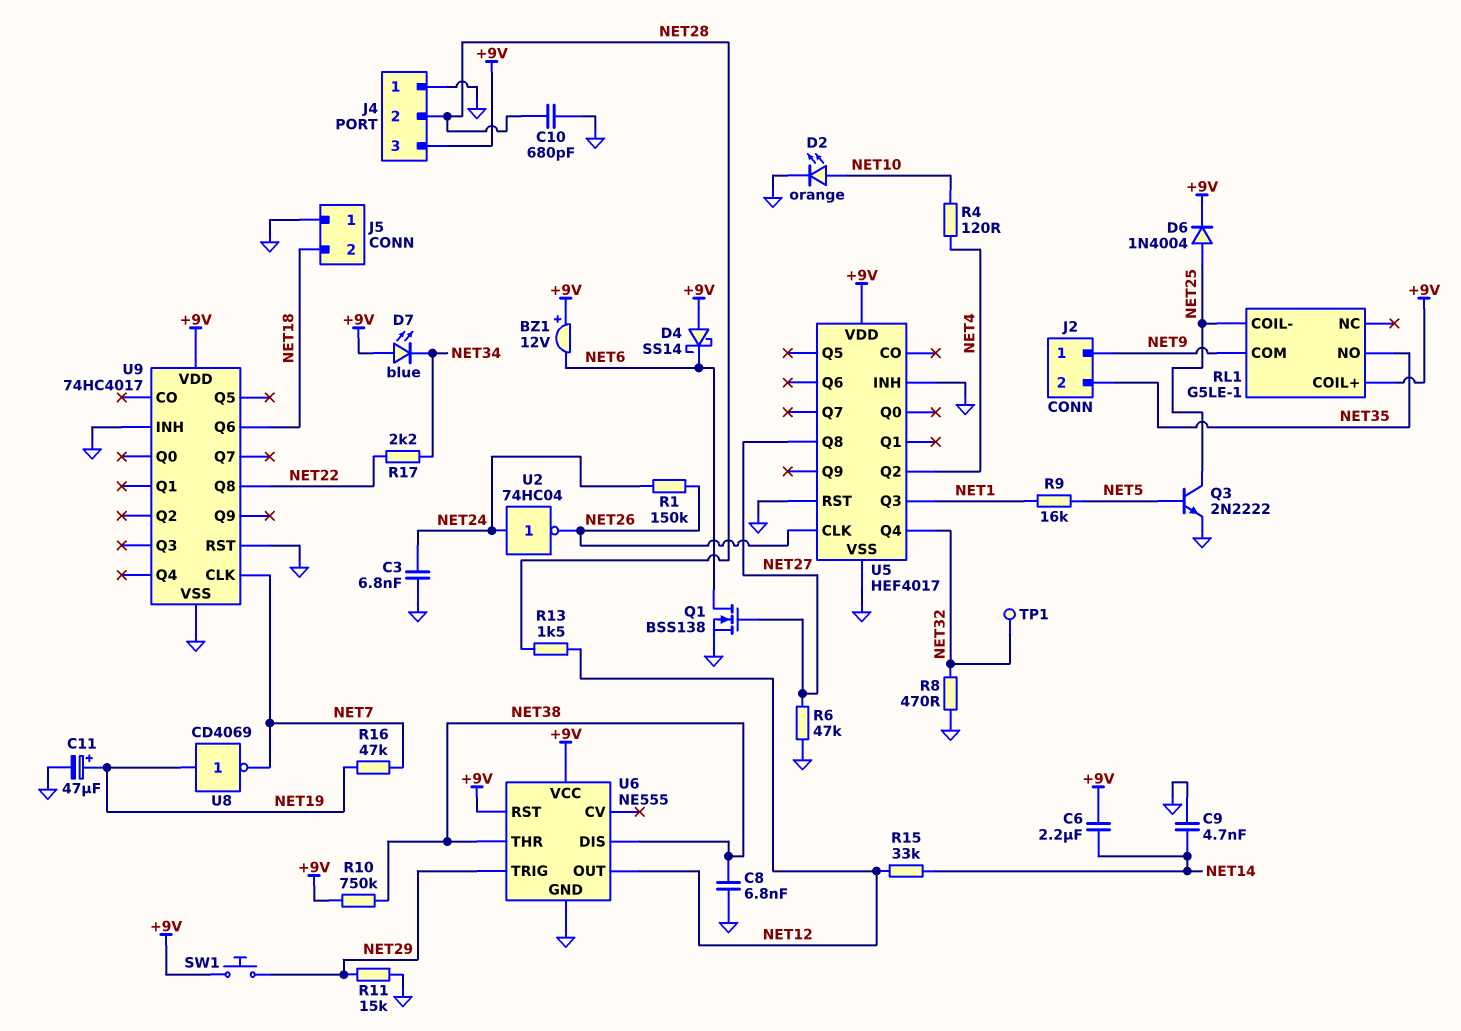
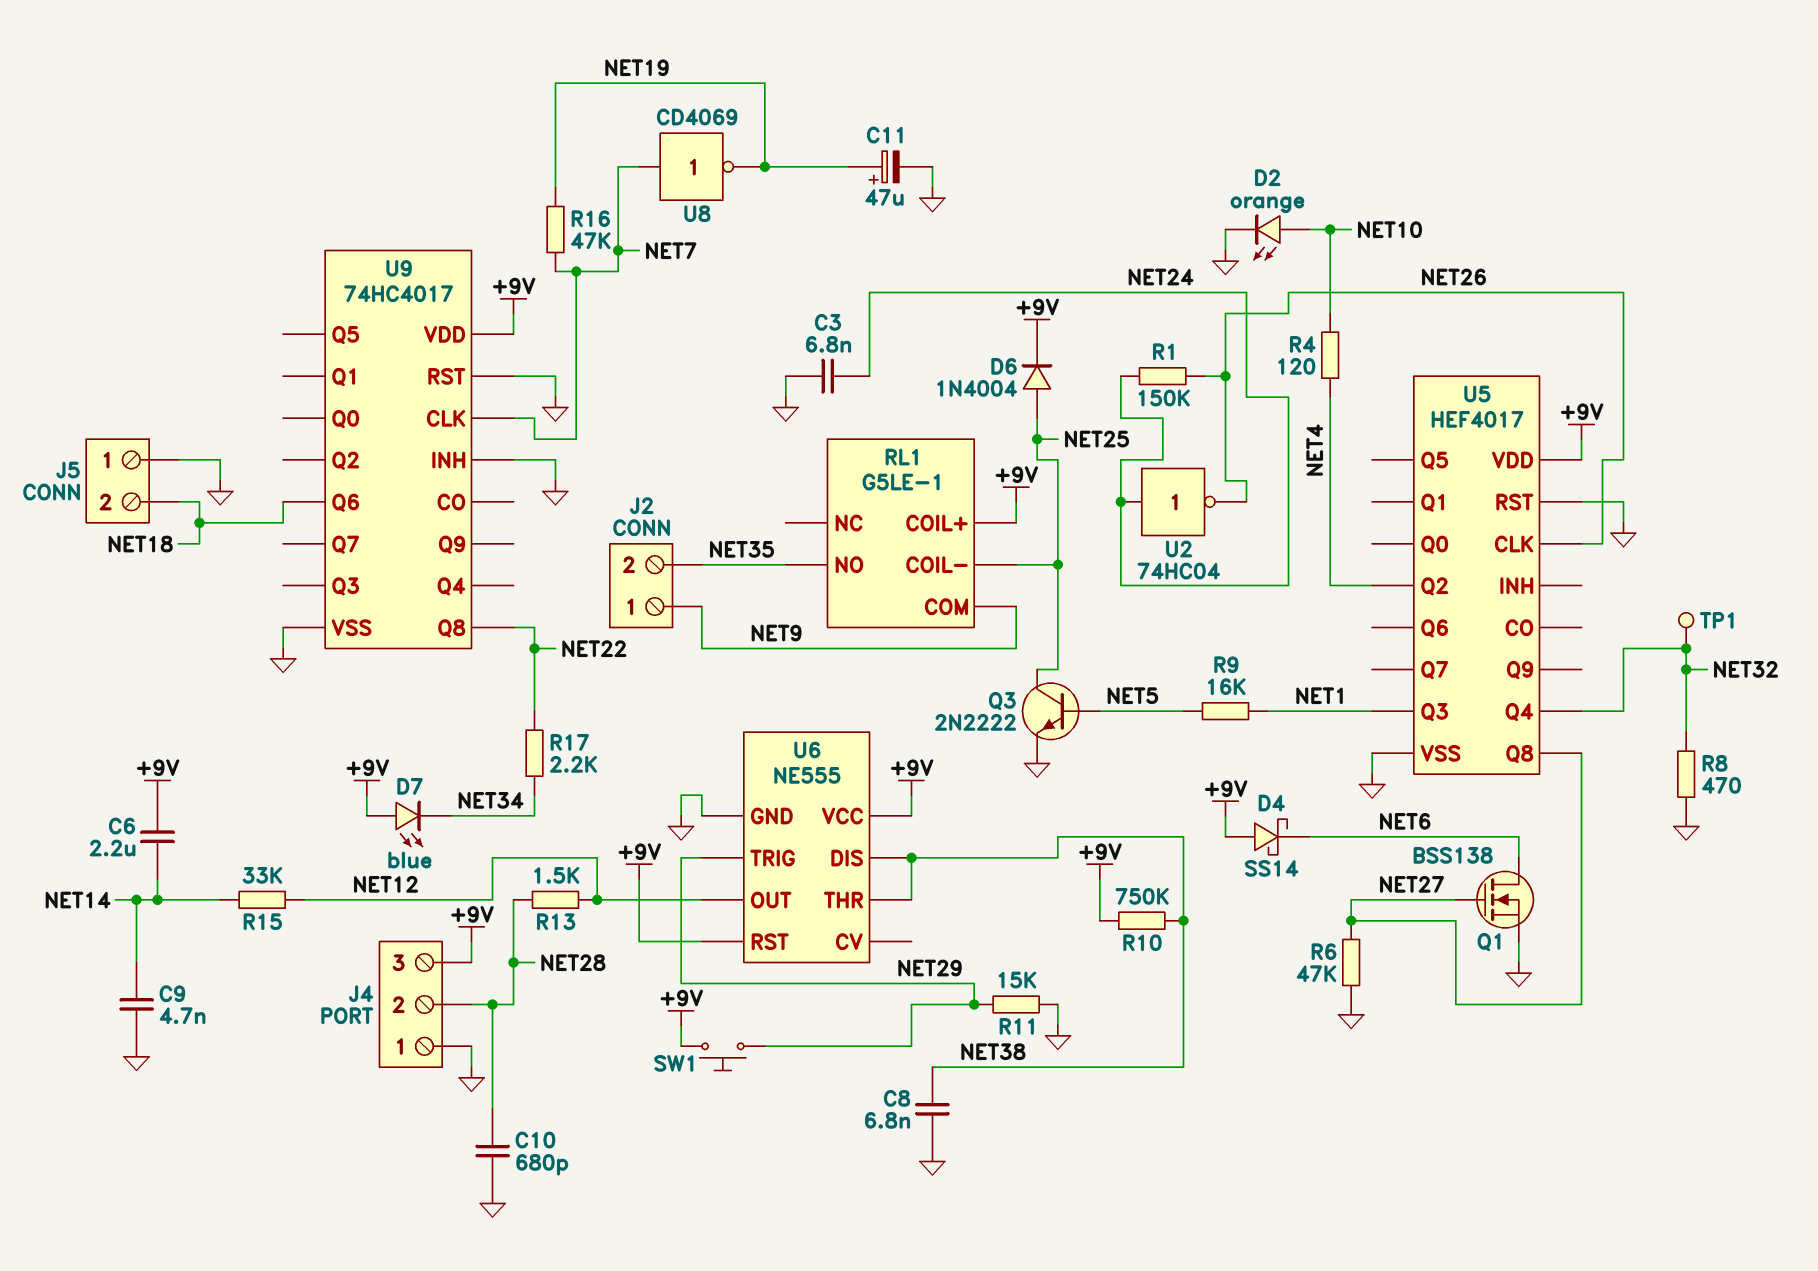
BZ1: buzzer 12V (plus +9V, minus NET6) -> none
U5 pin INH: GND -> none
U8: NOT CD4069 (in NET19, out NET7) -> NOT CD4069 (in NET7, out NET19)

